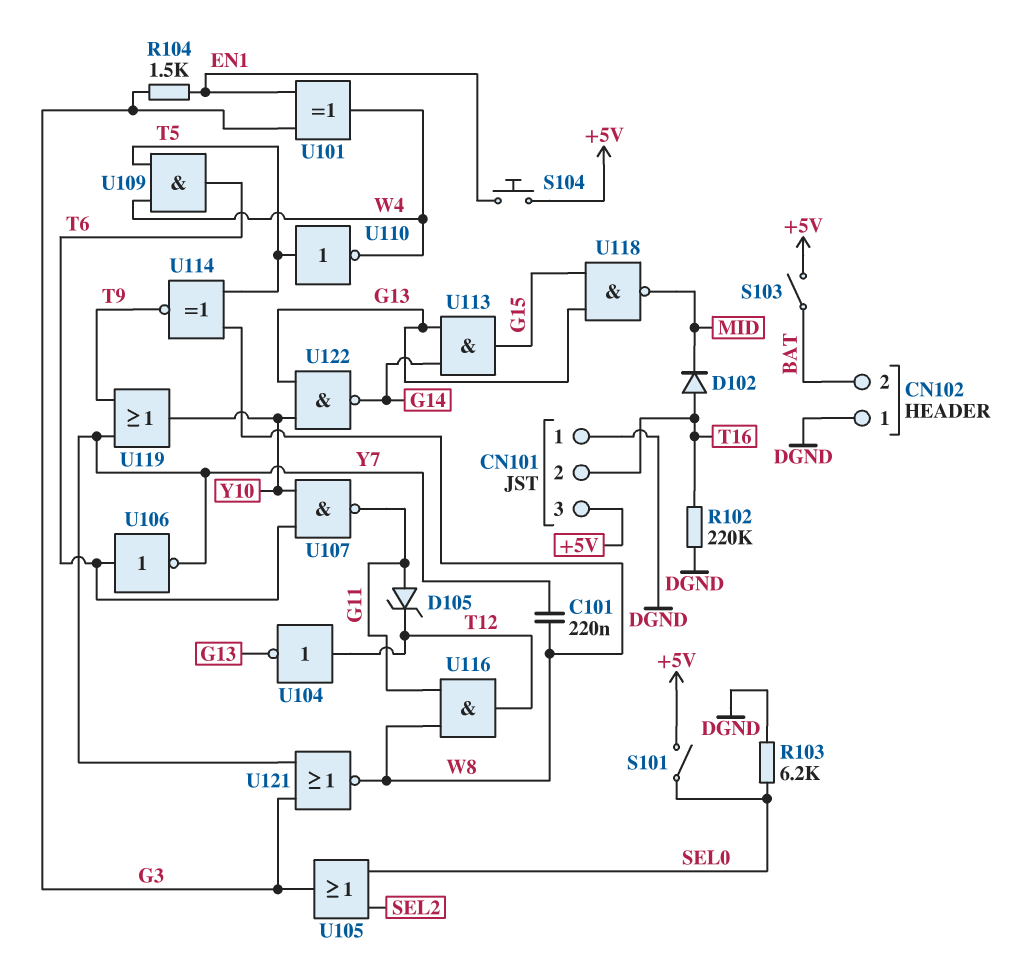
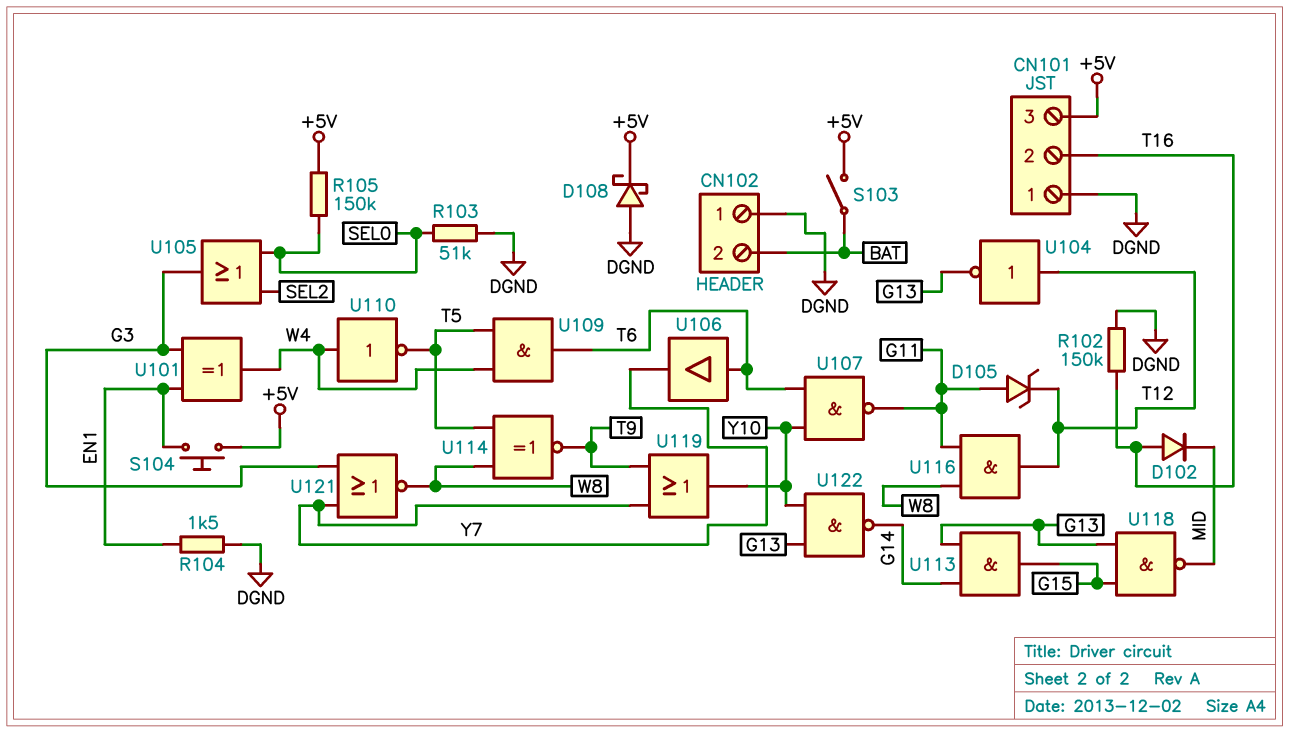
C101: 220nF (W8, Y7) -> none
D108: none -> schottky (A DGND, K +5V)
R102: 220k (DGND, T16) -> 150k (DGND, T16)
R103: 6.2k (DGND, SEL0) -> 51k (DGND, SEL0)
R104: 1.5k (EN1, G3) -> 1.5k (DGND, EN1)
R105: none -> 150k (+5V, SEL0)
S101: switch (+5V, SEL0) -> none
U106: NOT (in T6, out Y7) -> buffer (in T6, out Y7)
U110: NOT (in T5, out W4) -> NOT (in W4, out T5)

